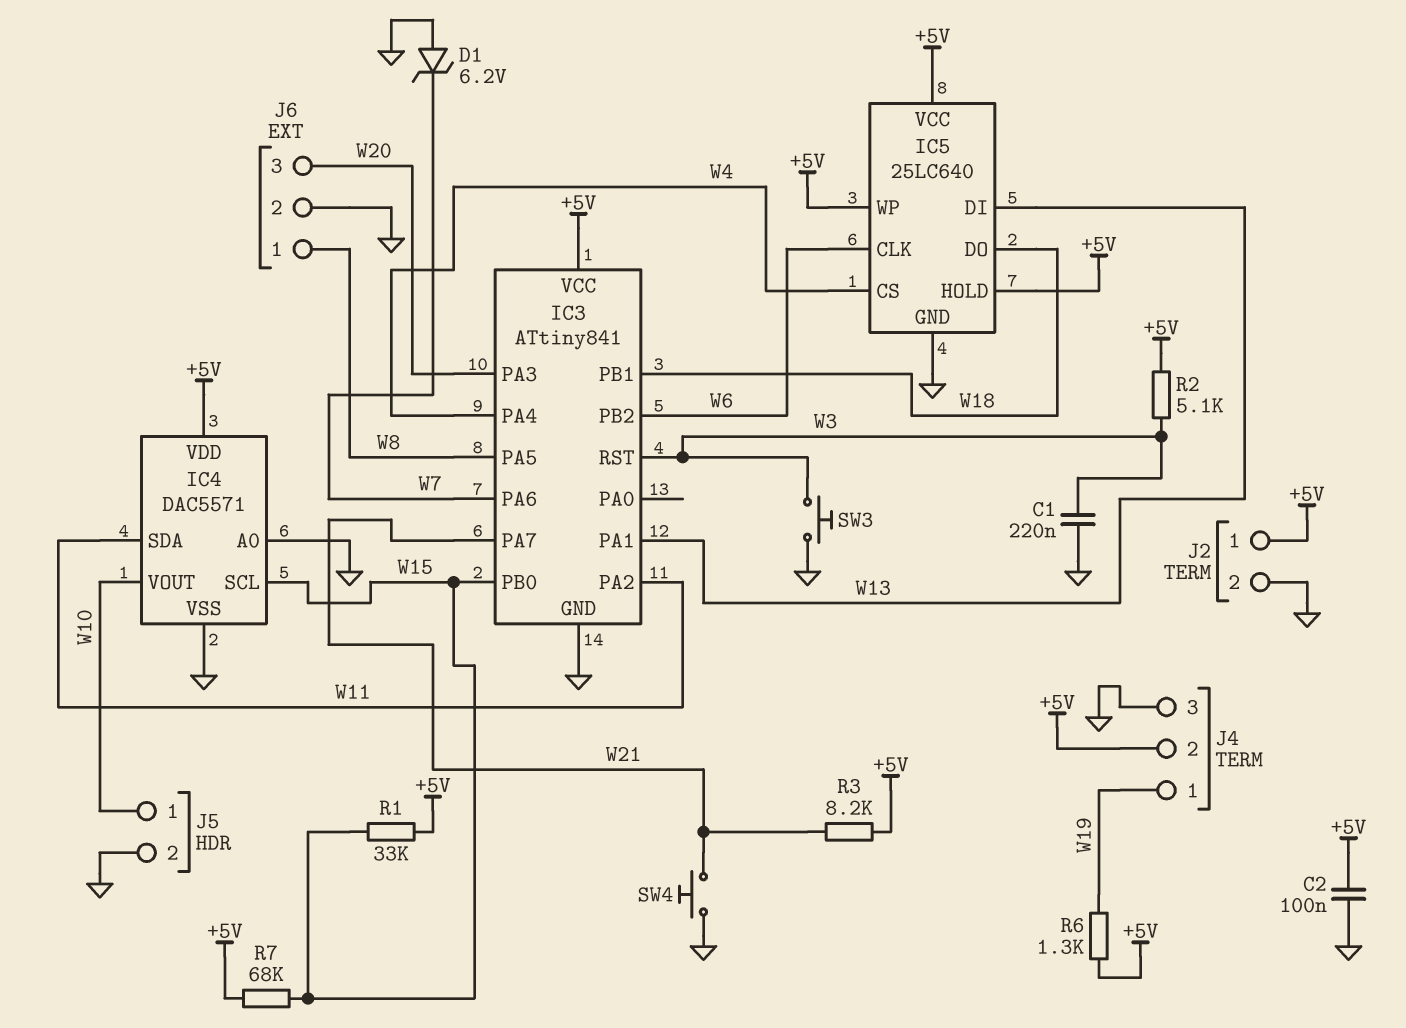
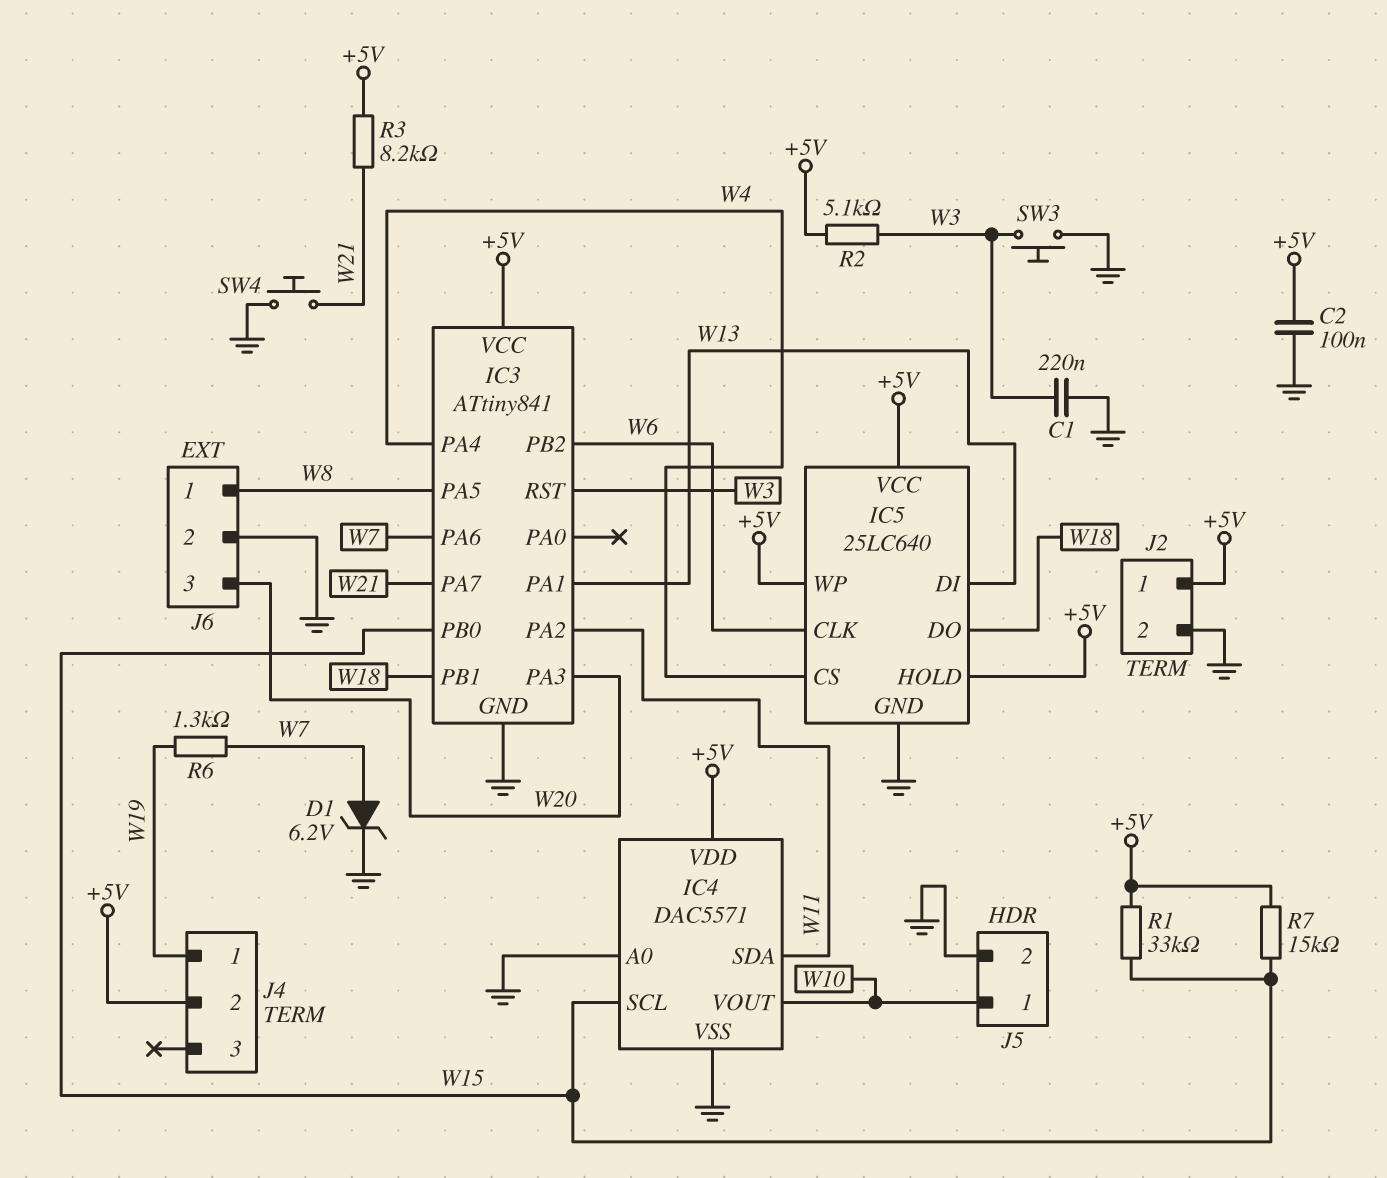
D1: zener 6.2V (A GND, K W7) -> zener 6.2V (A W7, K GND)
J4 pin 3: GND -> none
R6: 1.3k (+5V, W19) -> 1.3k (W7, W19)
R7: 68k (+5V, W15) -> 15k (+5V, W15)

